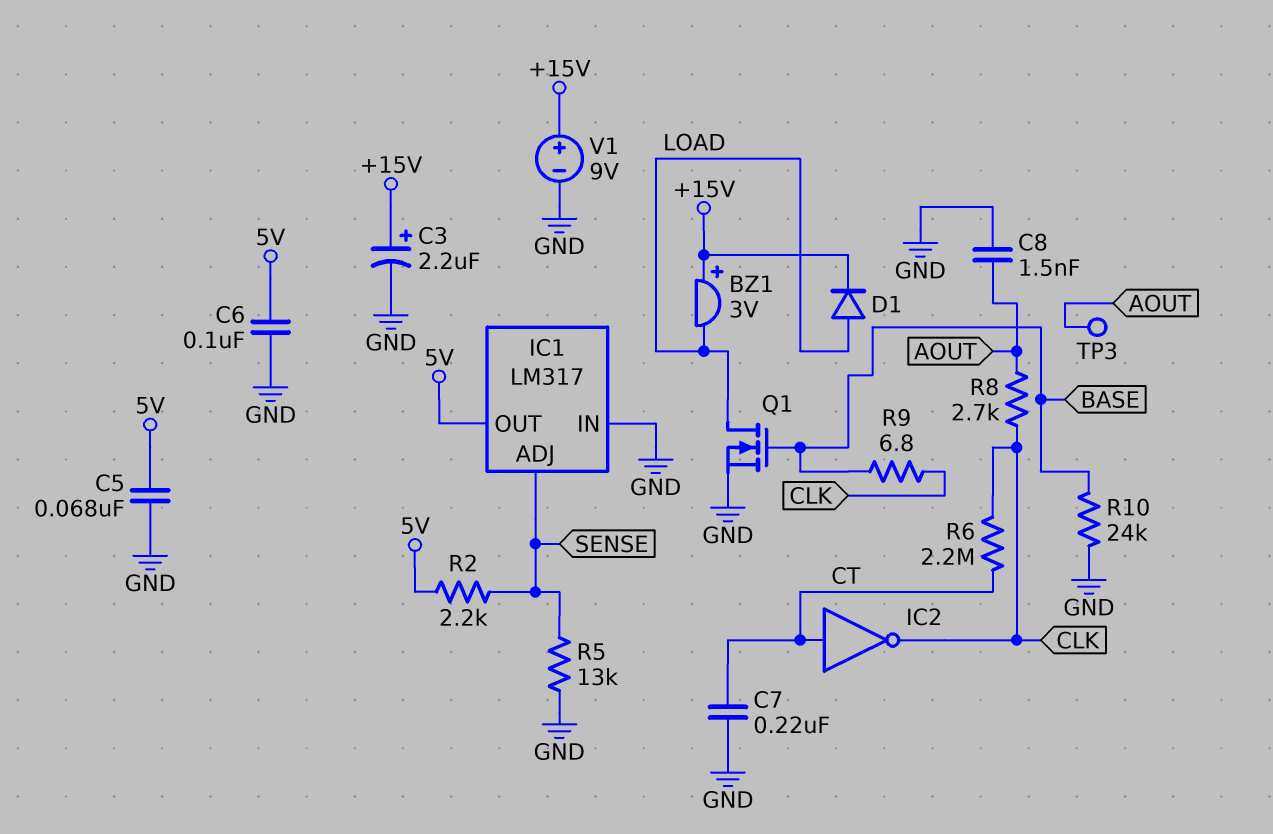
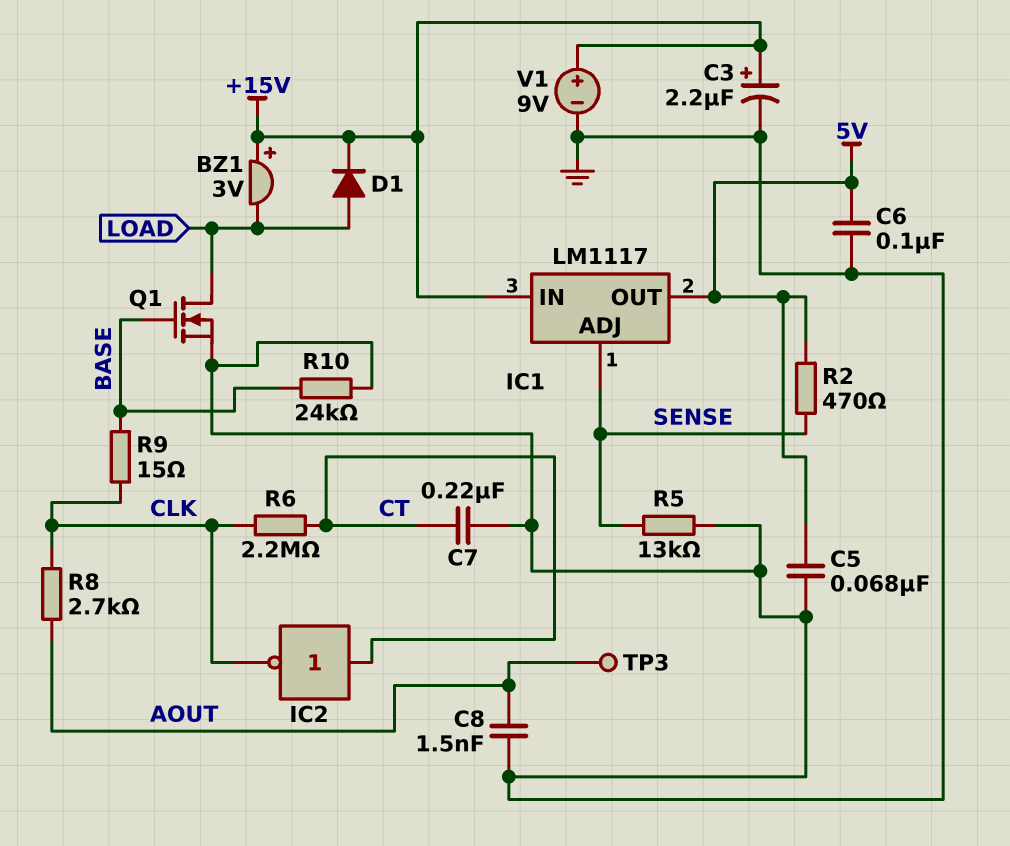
IC1: LM317 -> LM1117
IC1 pin IN: GND -> +15V
R2: 2.2k (5V, SENSE) -> 470 (5V, SENSE)
R9: 6.8 (BASE, CLK) -> 15 (BASE, CLK)

